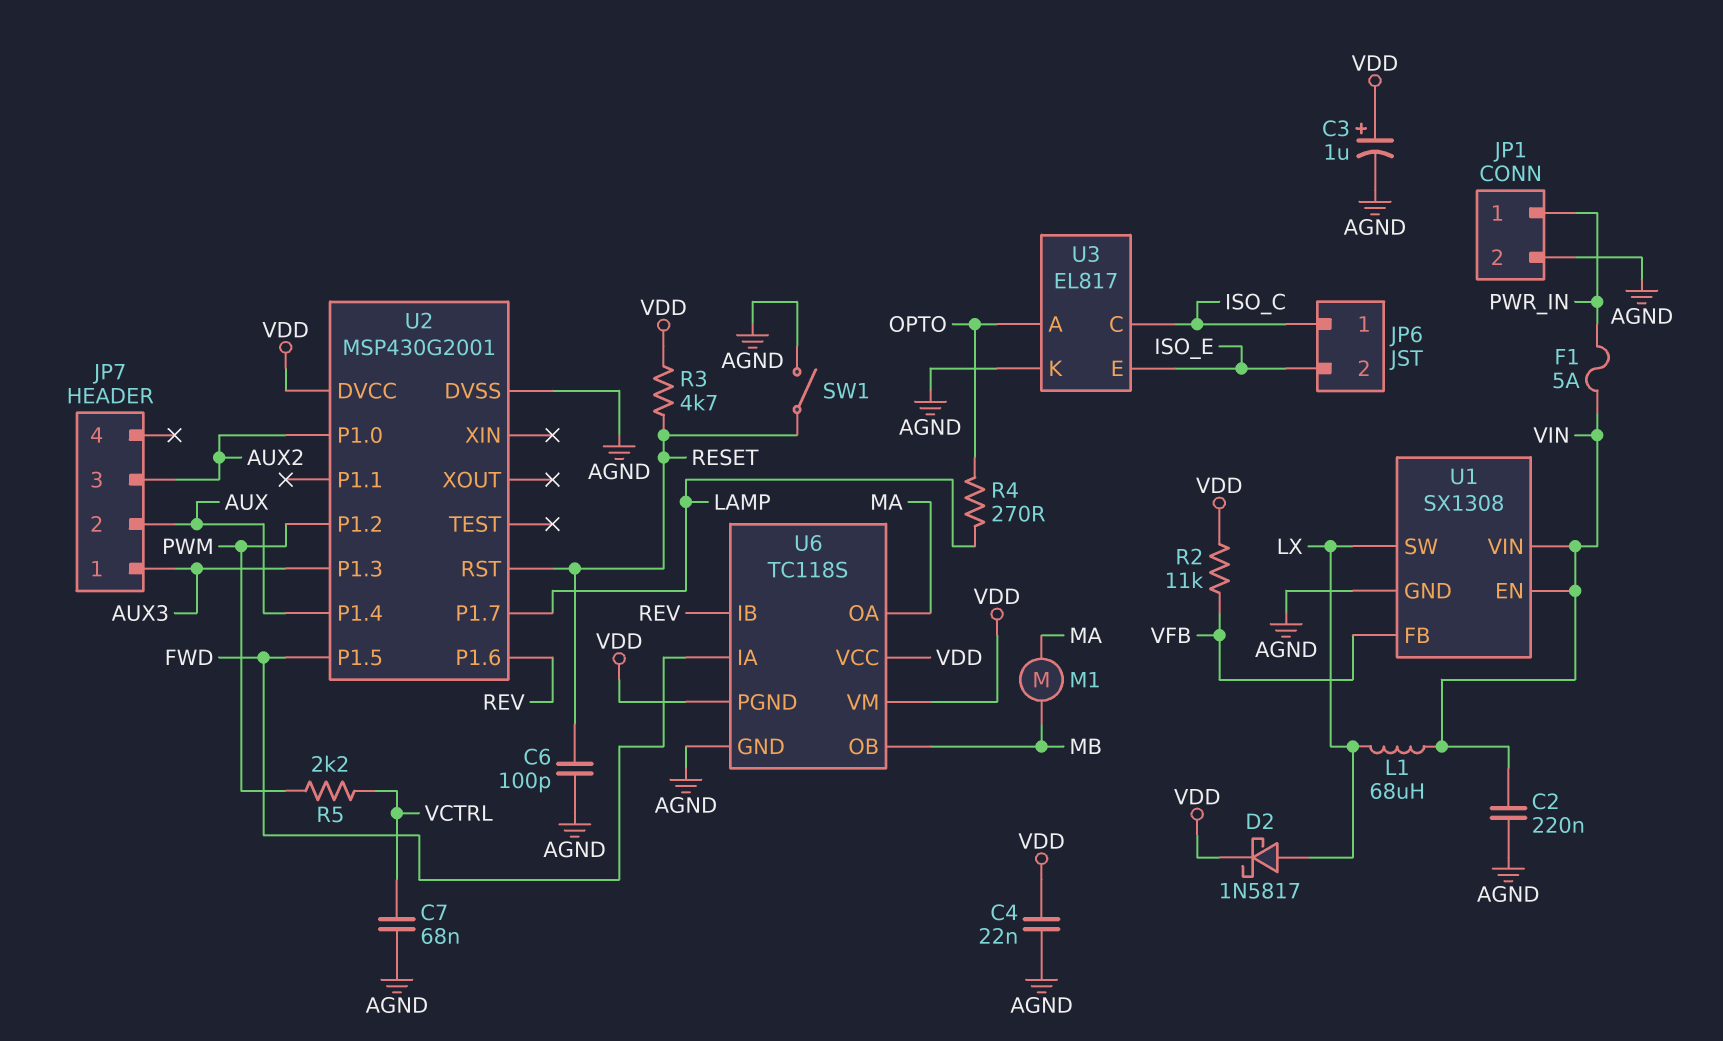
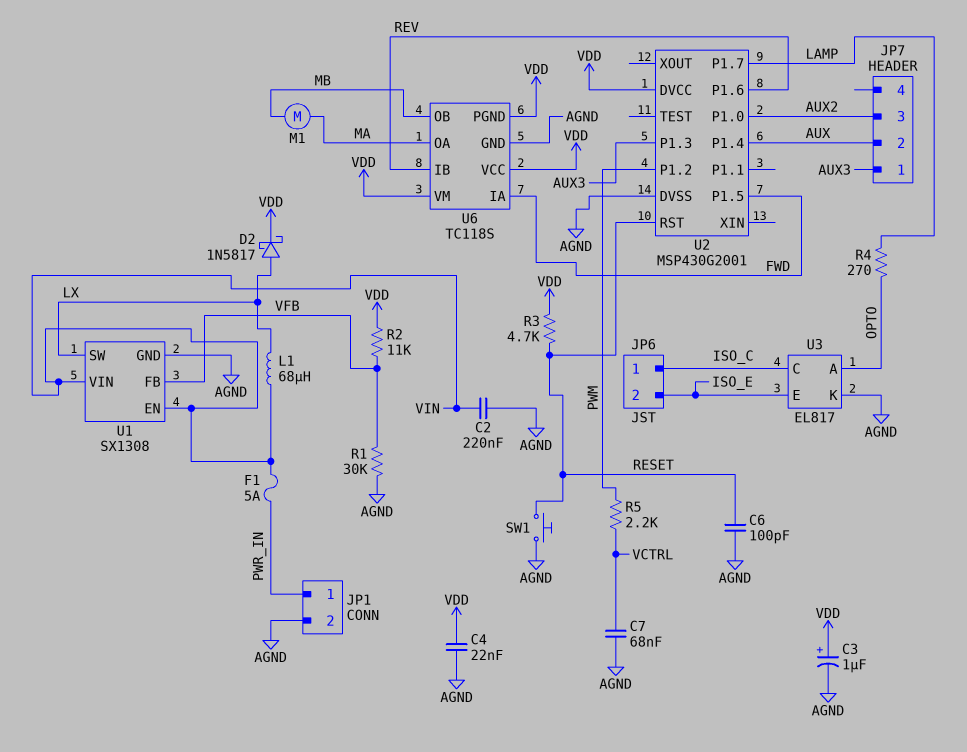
R1: none -> 30k (AGND, VFB)
SW1: switch (AGND, RESET) -> button (AGND, RESET)

